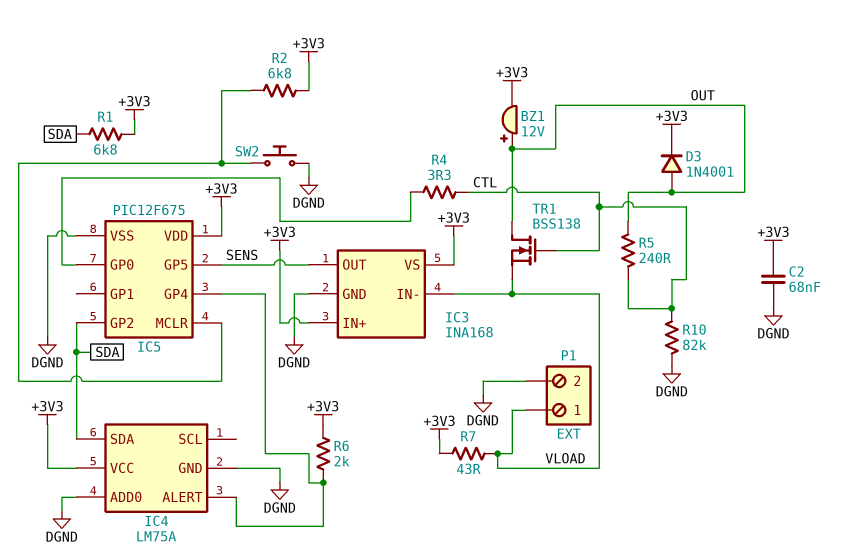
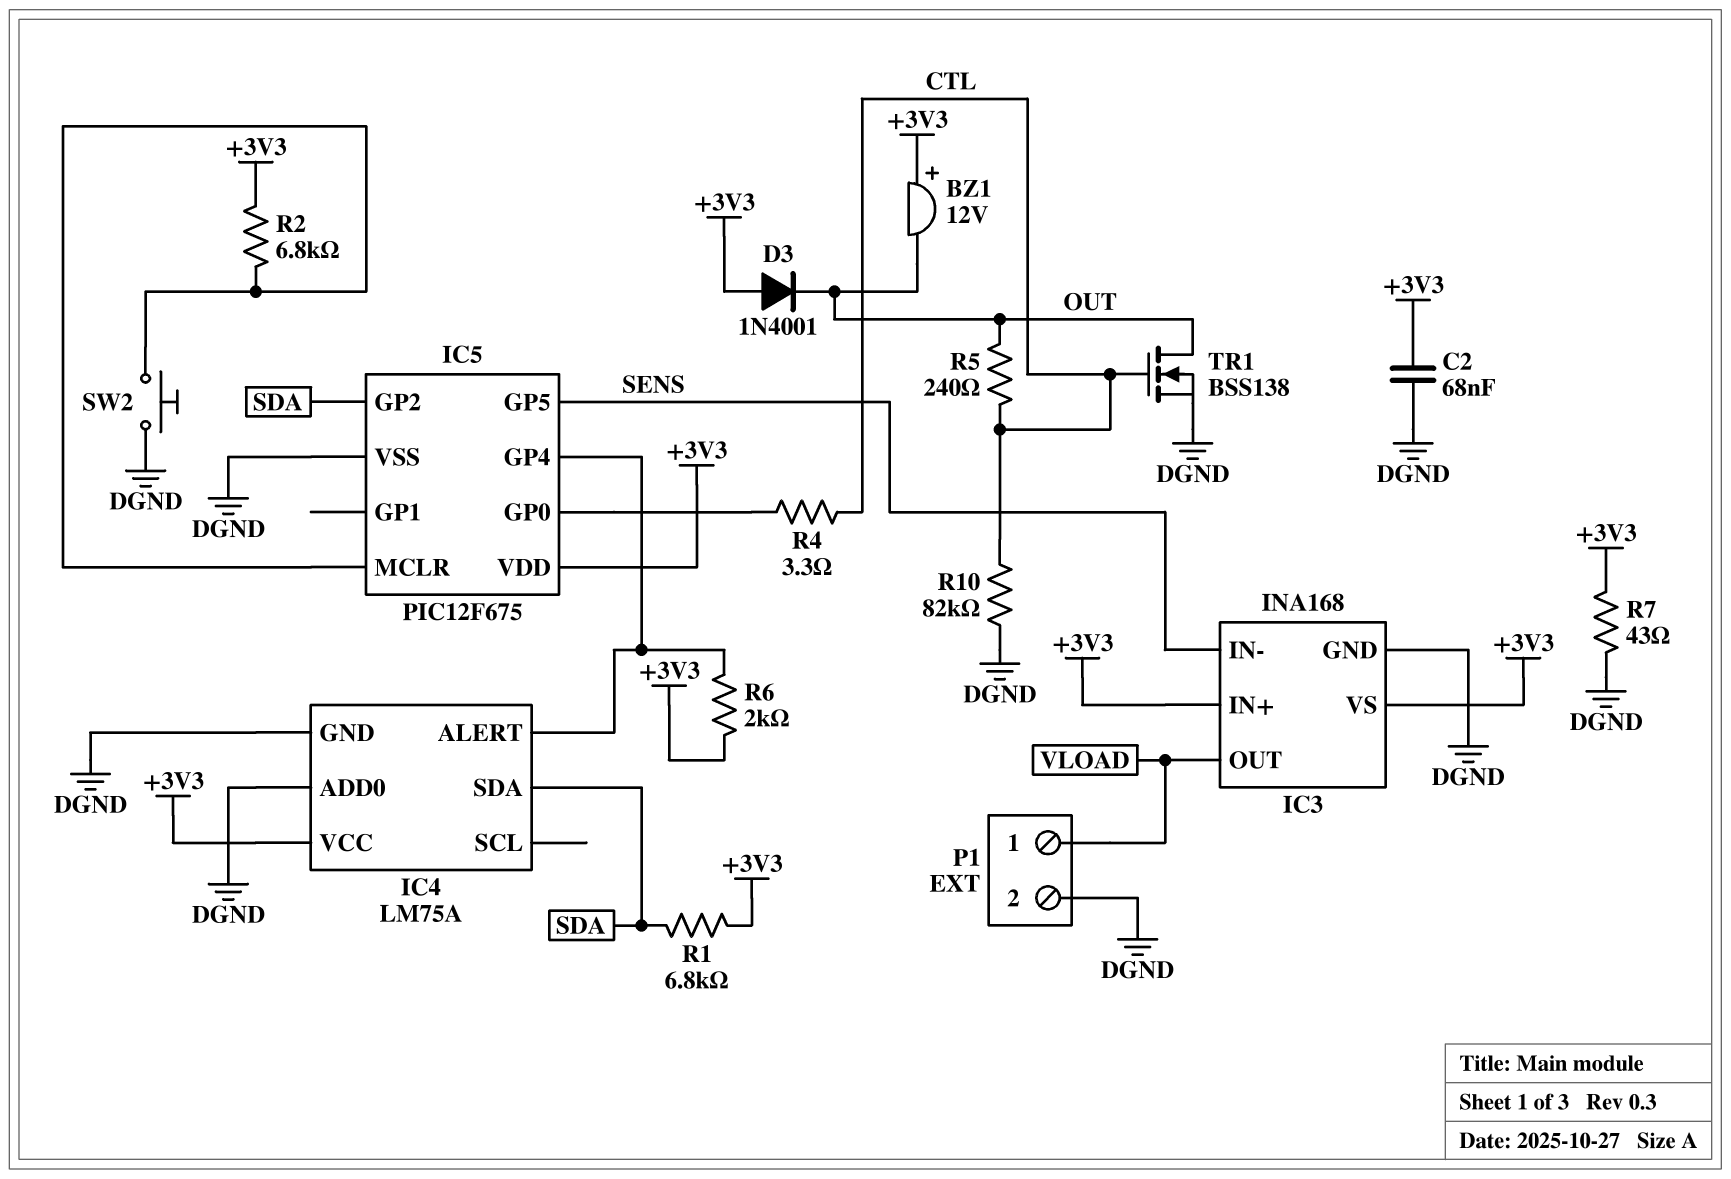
BZ1: buzzer 12V (plus OUT, minus +3V3) -> buzzer 12V (plus +3V3, minus OUT)
D3: diode 1N4001 (A OUT, K +3V3) -> diode 1N4001 (A +3V3, K OUT)
IC3 pin IN-: VLOAD -> SENS
IC3 pin OUT: SENS -> VLOAD
R7: 43 (+3V3, VLOAD) -> 43 (+3V3, DGND)
TR1: NMOS BSS138 (G CTL, D OUT, S VLOAD) -> NMOS BSS138 (G CTL, D OUT, S DGND)

